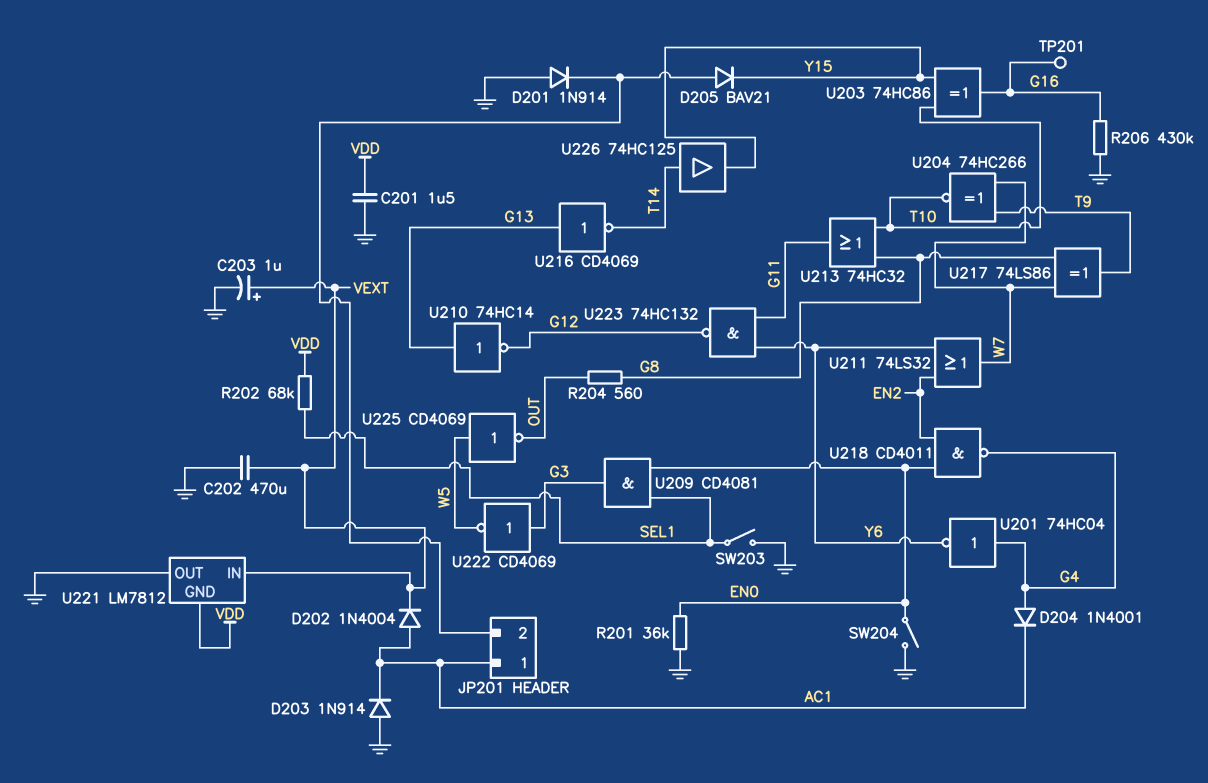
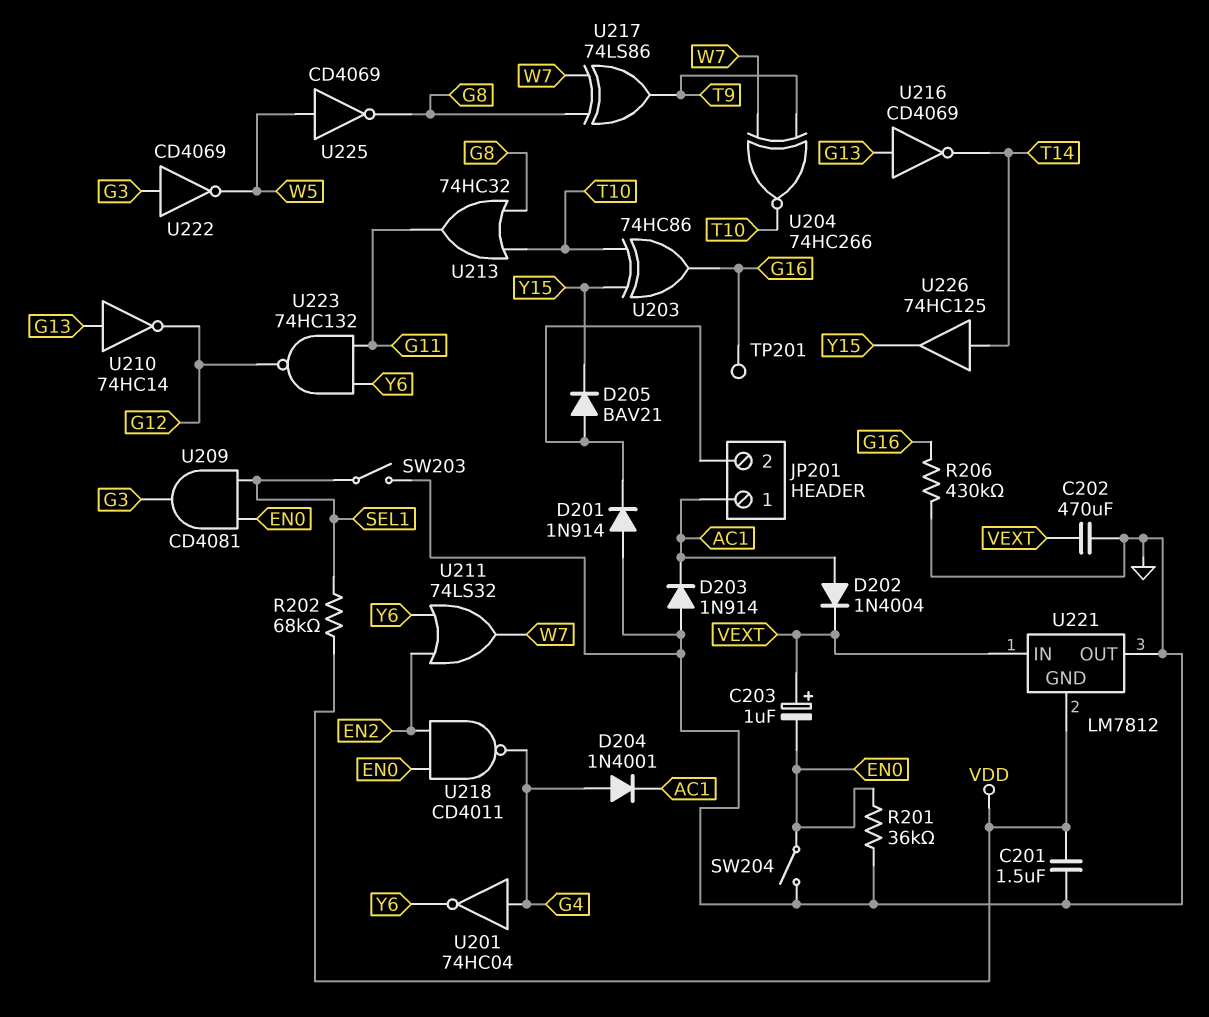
C203: 1uF (plus VEXT, minus GND) -> 1uF (plus VEXT, minus EN0)
R204: 560 (G8, OUT) -> none
U225: NOT CD4069 (in W5, out OUT) -> NOT CD4069 (in W5, out G8)

